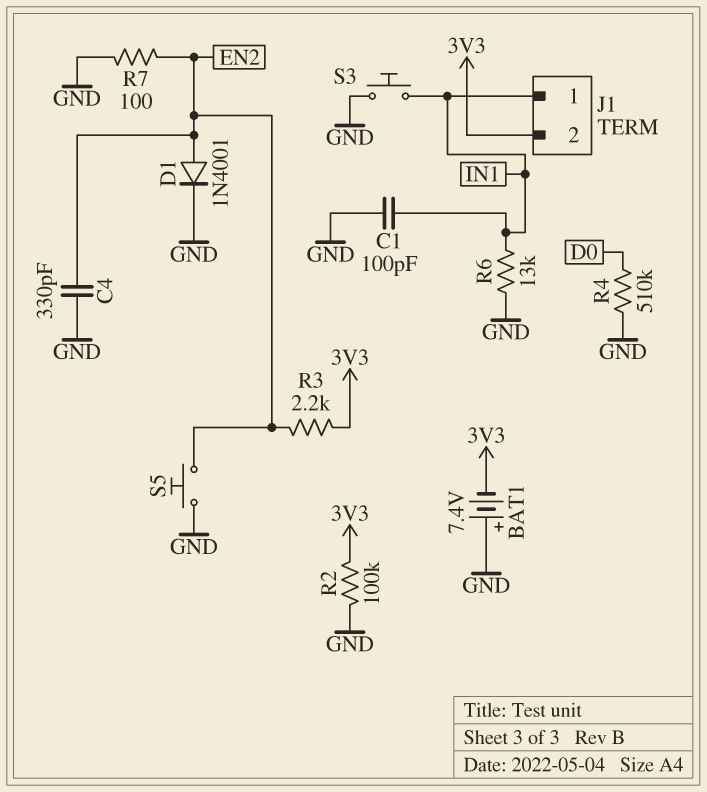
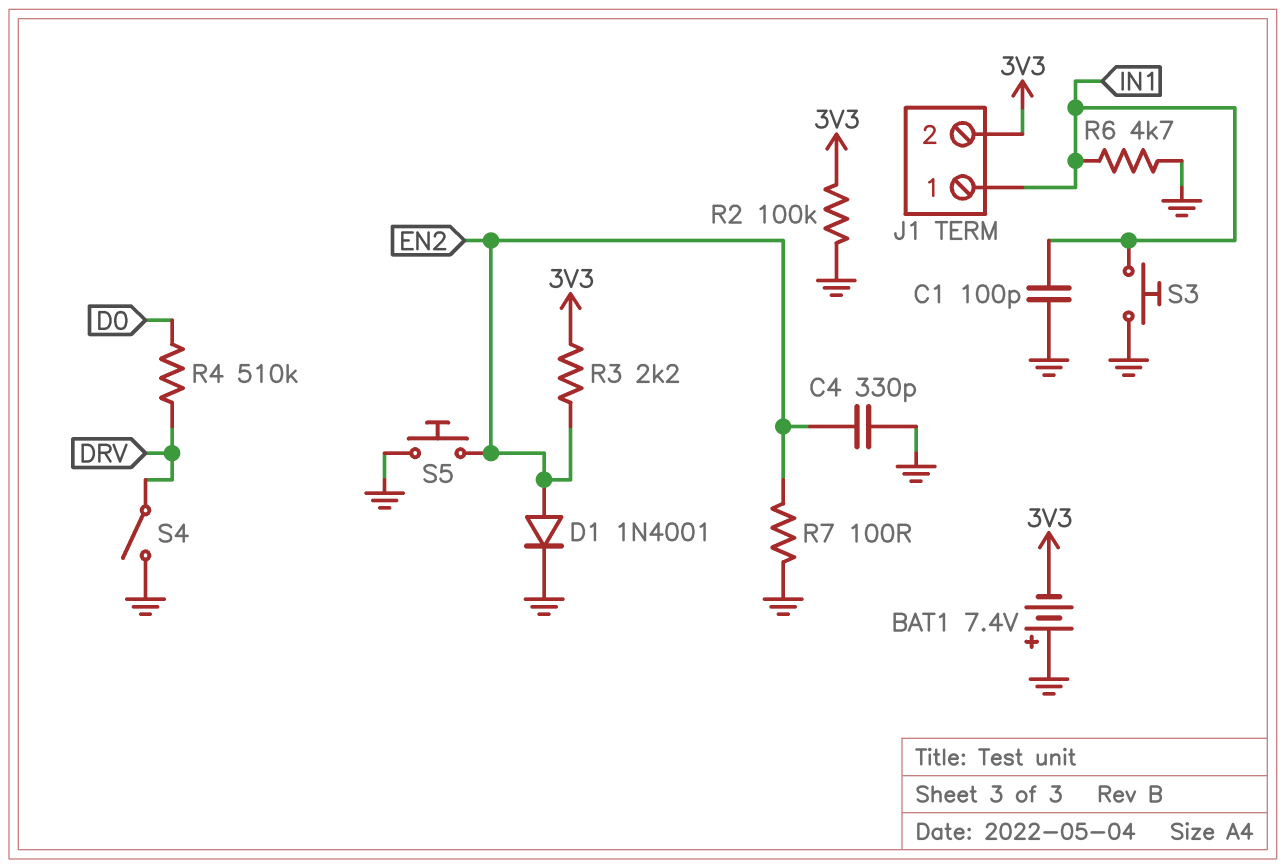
R4: 510k (D0, GND) -> 510k (D0, DRV)
R6: 13k (GND, IN1) -> 4.7k (GND, IN1)
S4: none -> switch (DRV, GND)

